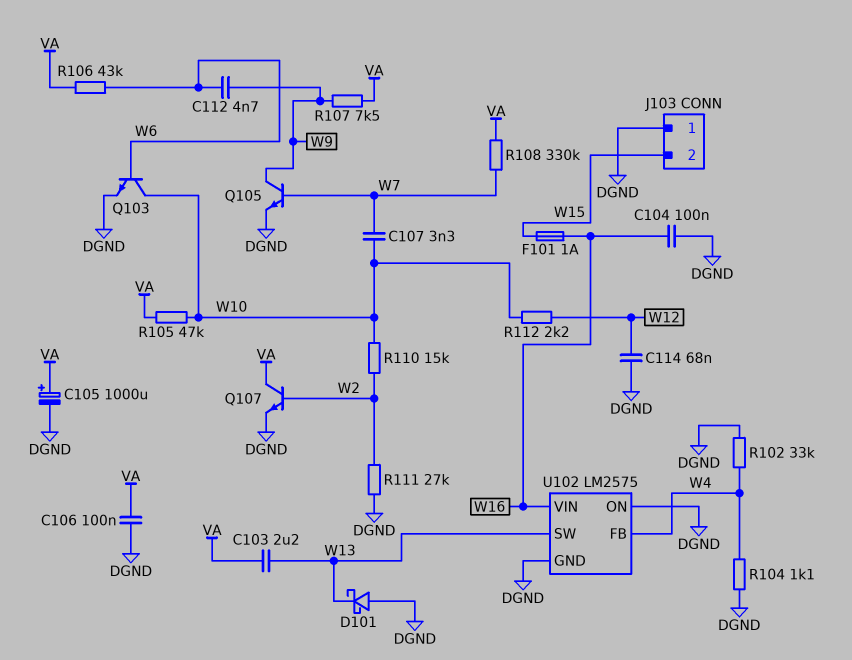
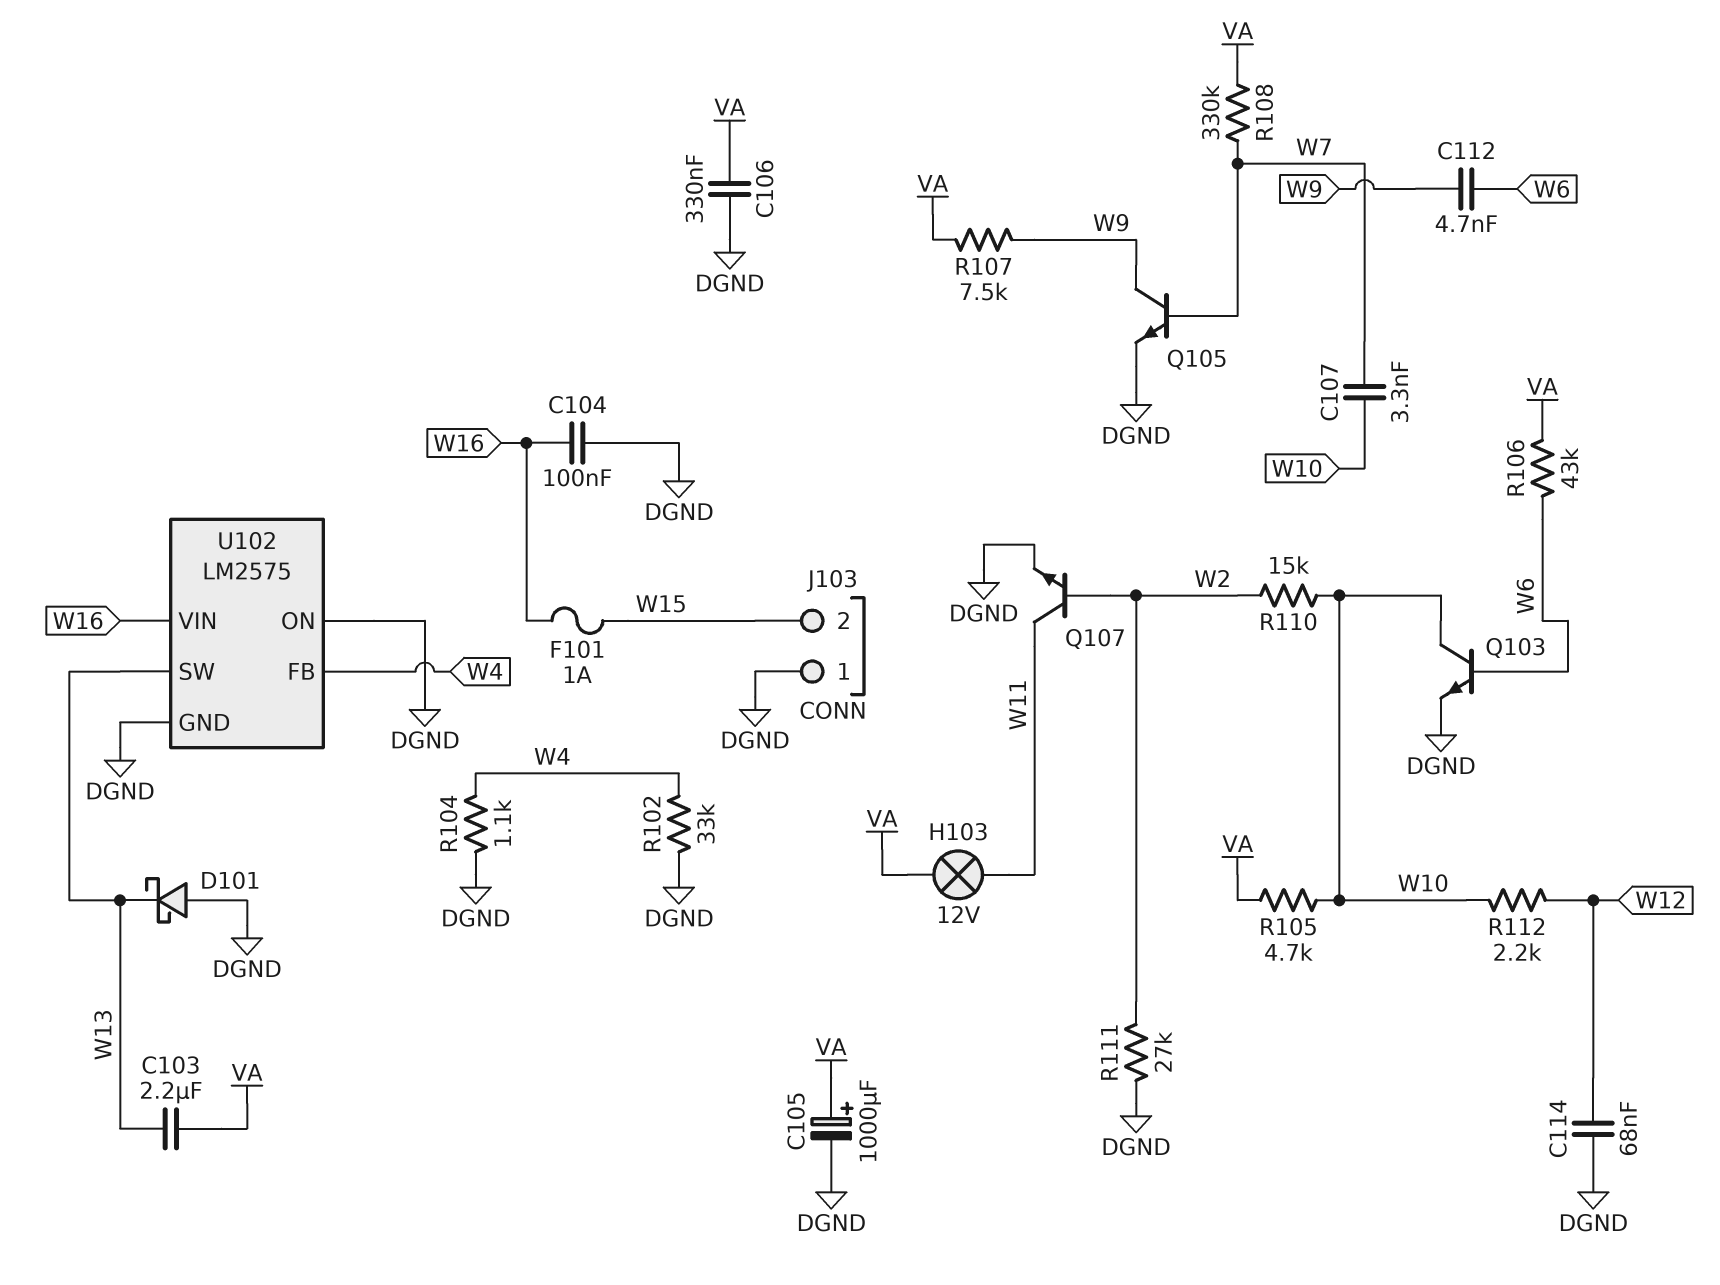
C106: 100nF (DGND, VA) -> 330nF (DGND, VA)
H103: none -> lamp 12V (VA, W11)
Q107: NPN (B W2, C VA, E DGND) -> NPN (B W2, C W11, E DGND)
R105: 47k (VA, W10) -> 4.7k (VA, W10)

